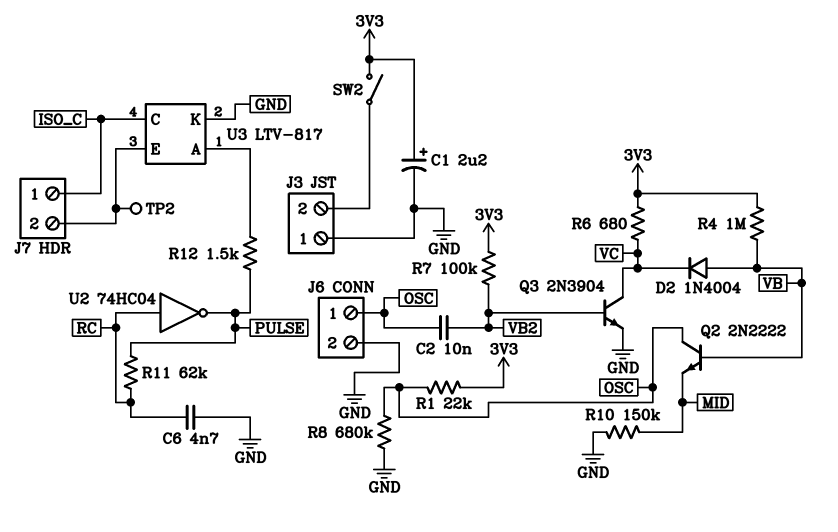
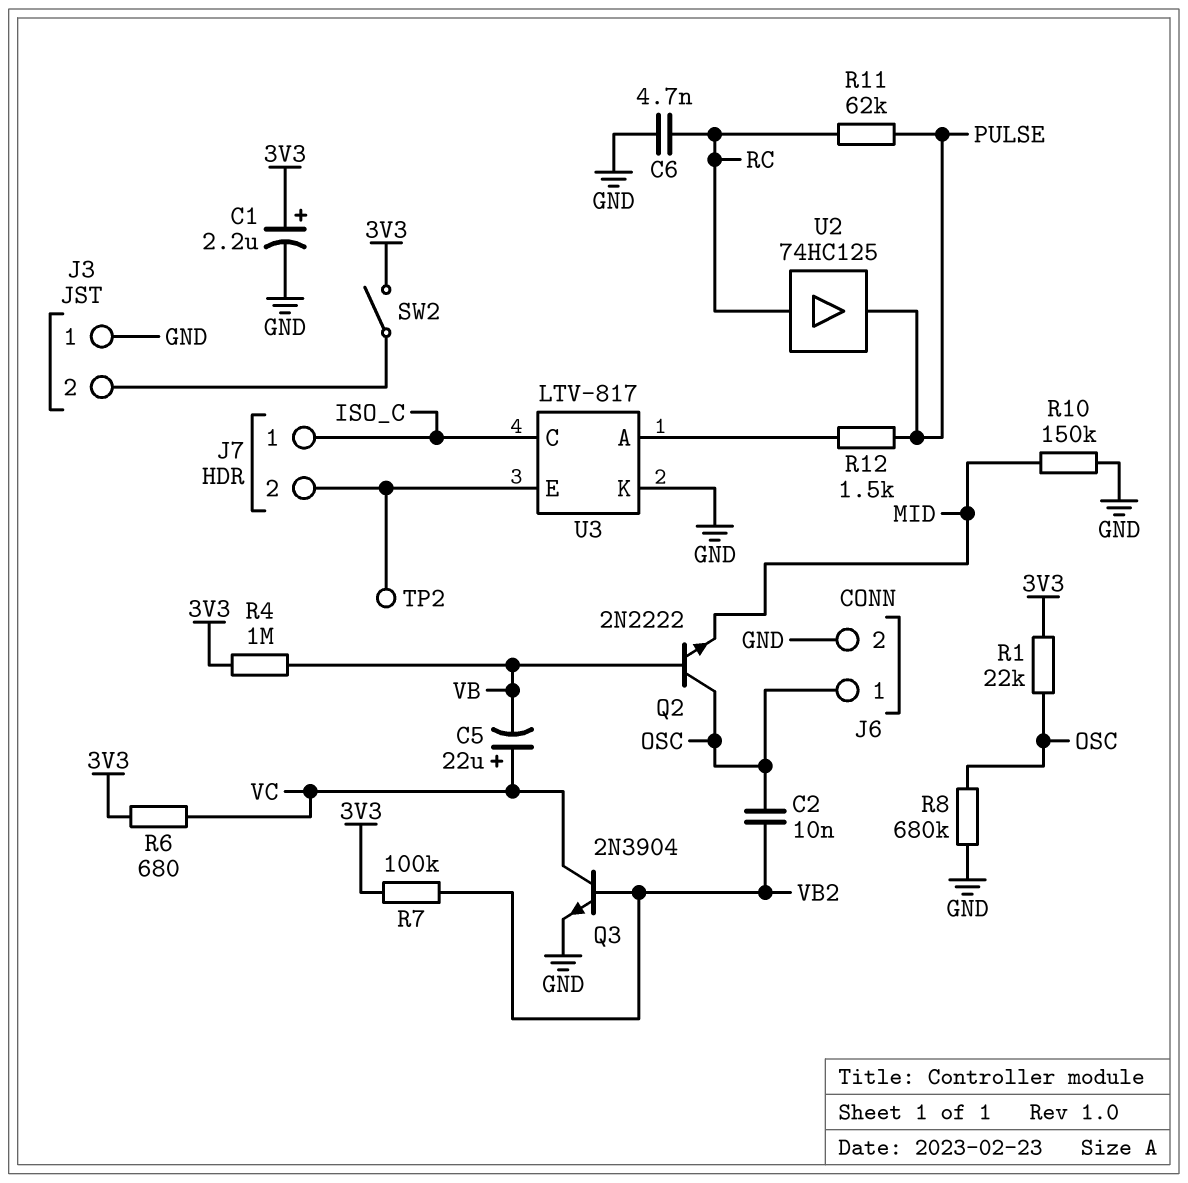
C5: none -> 22uF (plus VC, minus VB)
D2: diode 1N4004 (A VB, K VC) -> none
U2: NOT 74HC04 (in RC, out PULSE) -> buffer 74HC125 (in RC, out PULSE)

